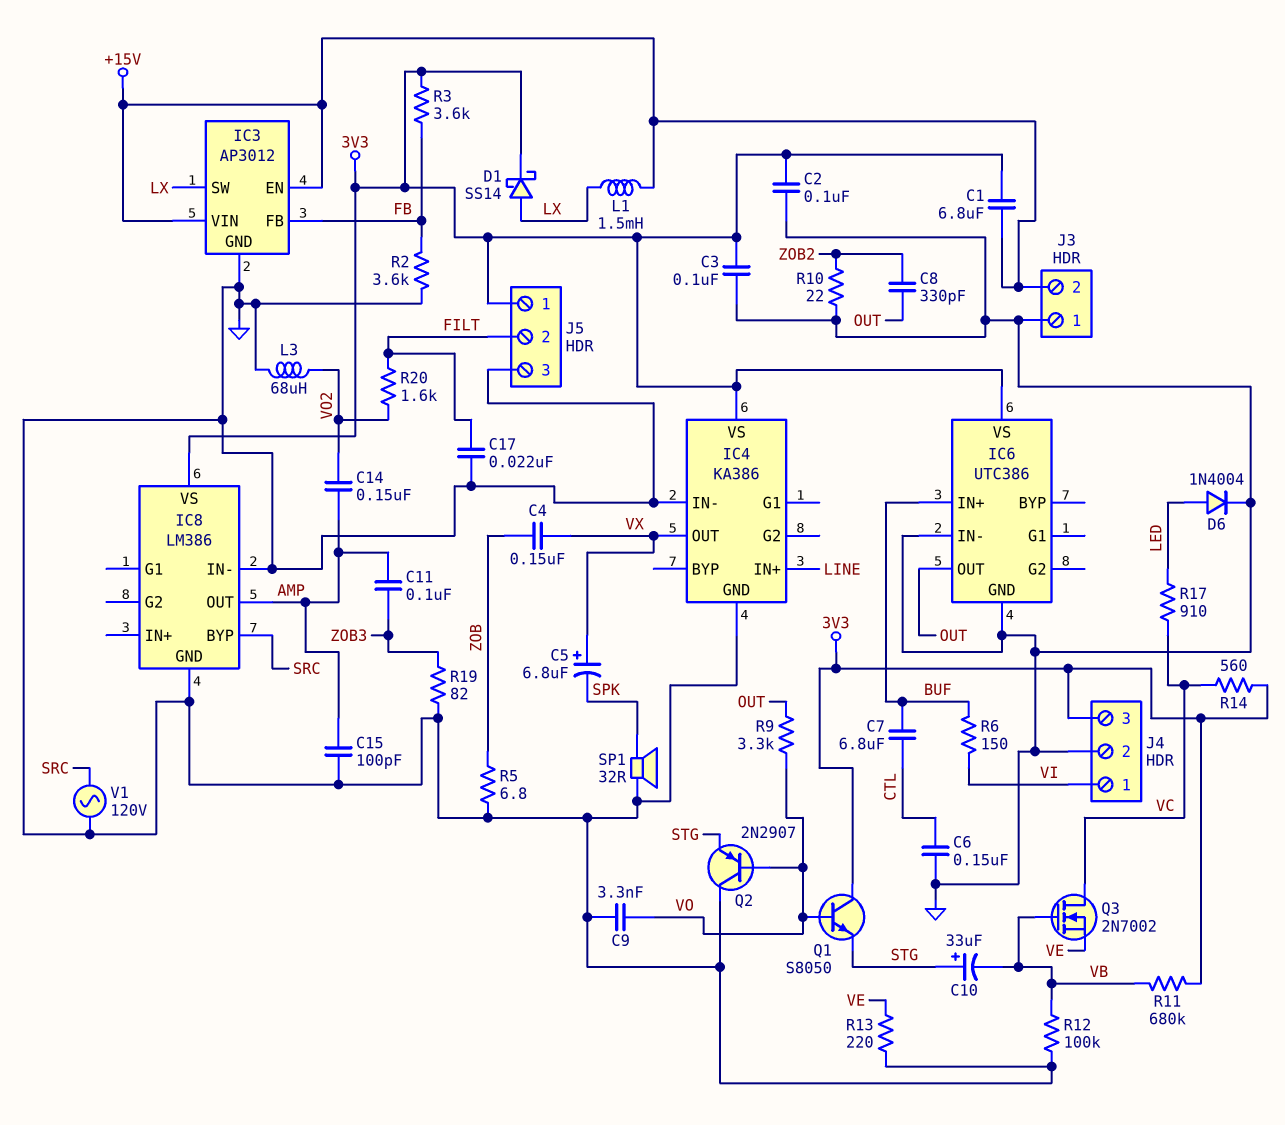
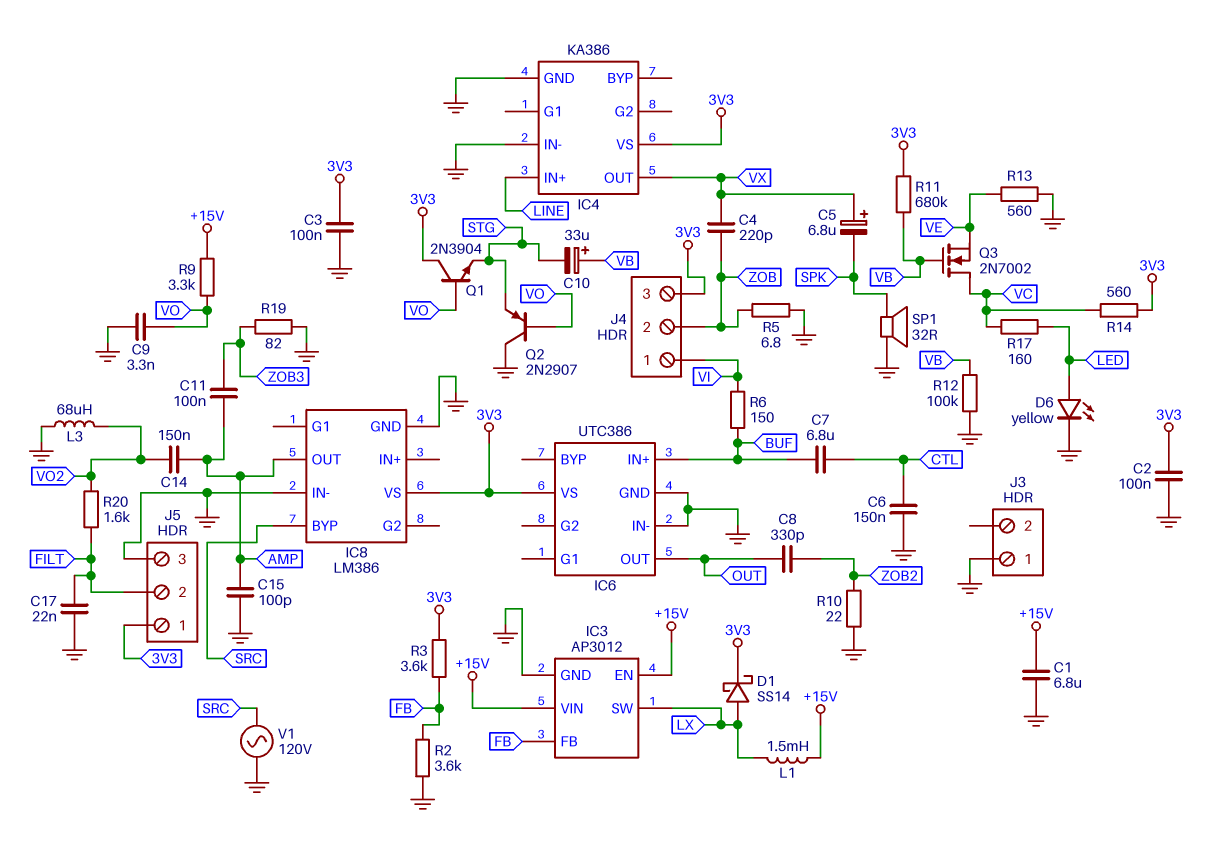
C1: 6.8uF (+15V, 3V3) -> 6.8uF (+15V, GND)
C4: 150nF (VX, ZOB) -> 220pF (VX, ZOB)
C10: 33uF (plus STG, minus VB) -> 33uF (plus VB, minus STG)
D6: diode 1N4004 (A LED, K GND) -> LED yellow (A LED, K GND)
J3 pin 2: +15V -> none
J4 pin 2: GND -> ZOB
Q1: NPN S8050 (B VO, C 3V3, E STG) -> NPN 2N3904 (B VO, C 3V3, E STG)
R9: 3.3k (OUT, VO) -> 3.3k (+15V, VO)
R13: 220 (GND, VE) -> 560 (GND, VE)
R17: 910 (LED, VC) -> 160 (LED, VC)

